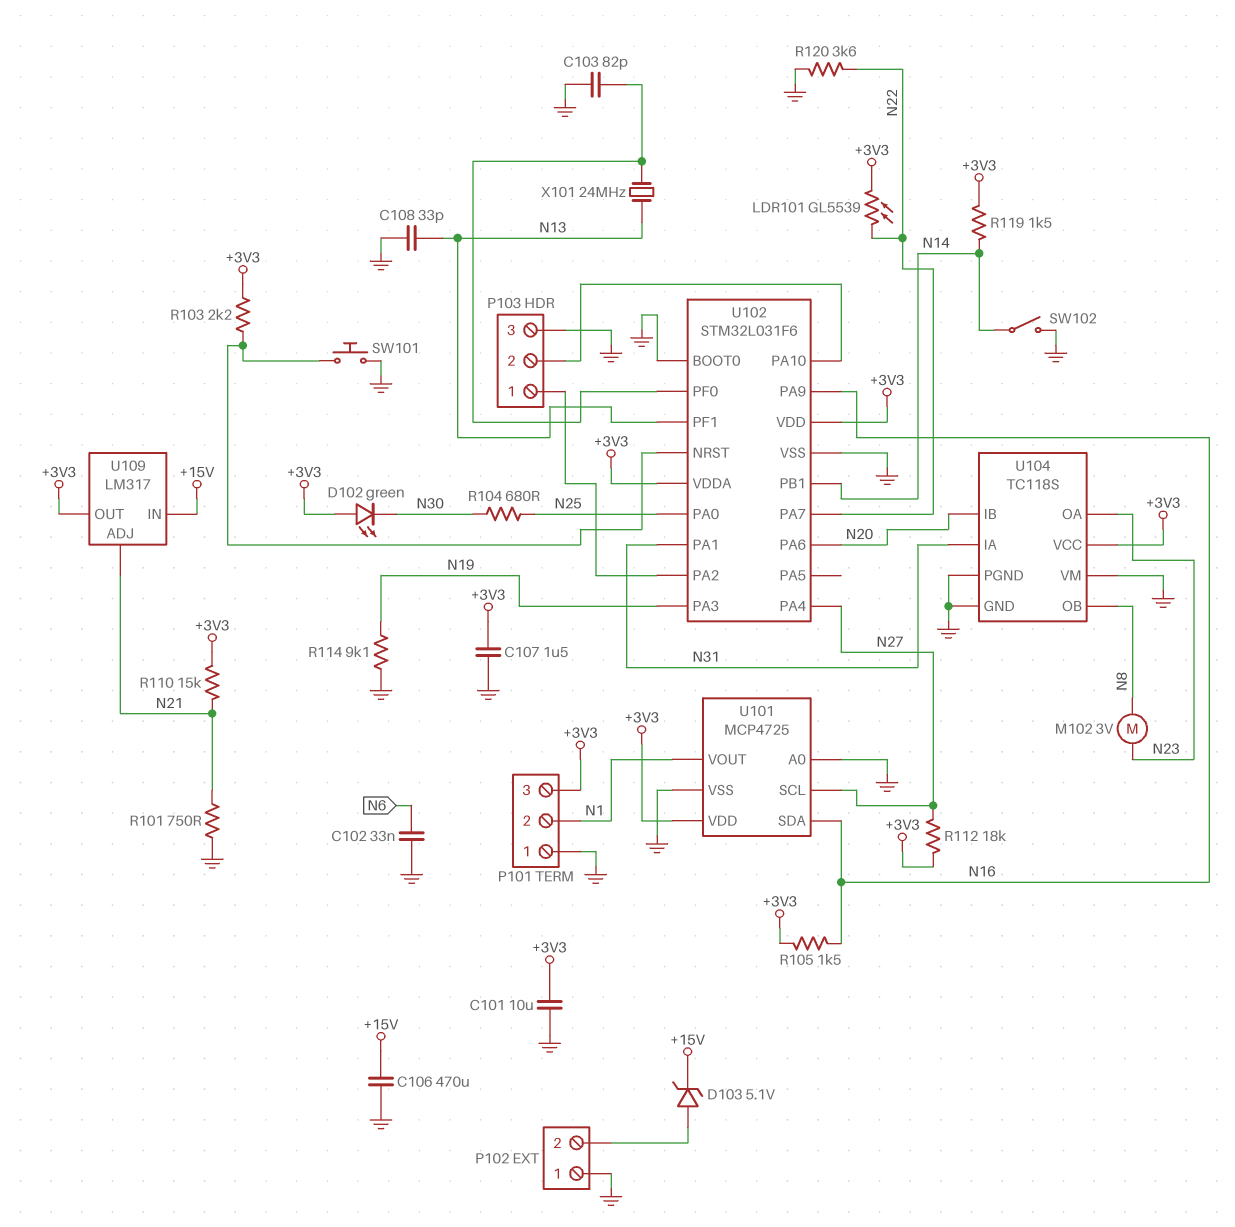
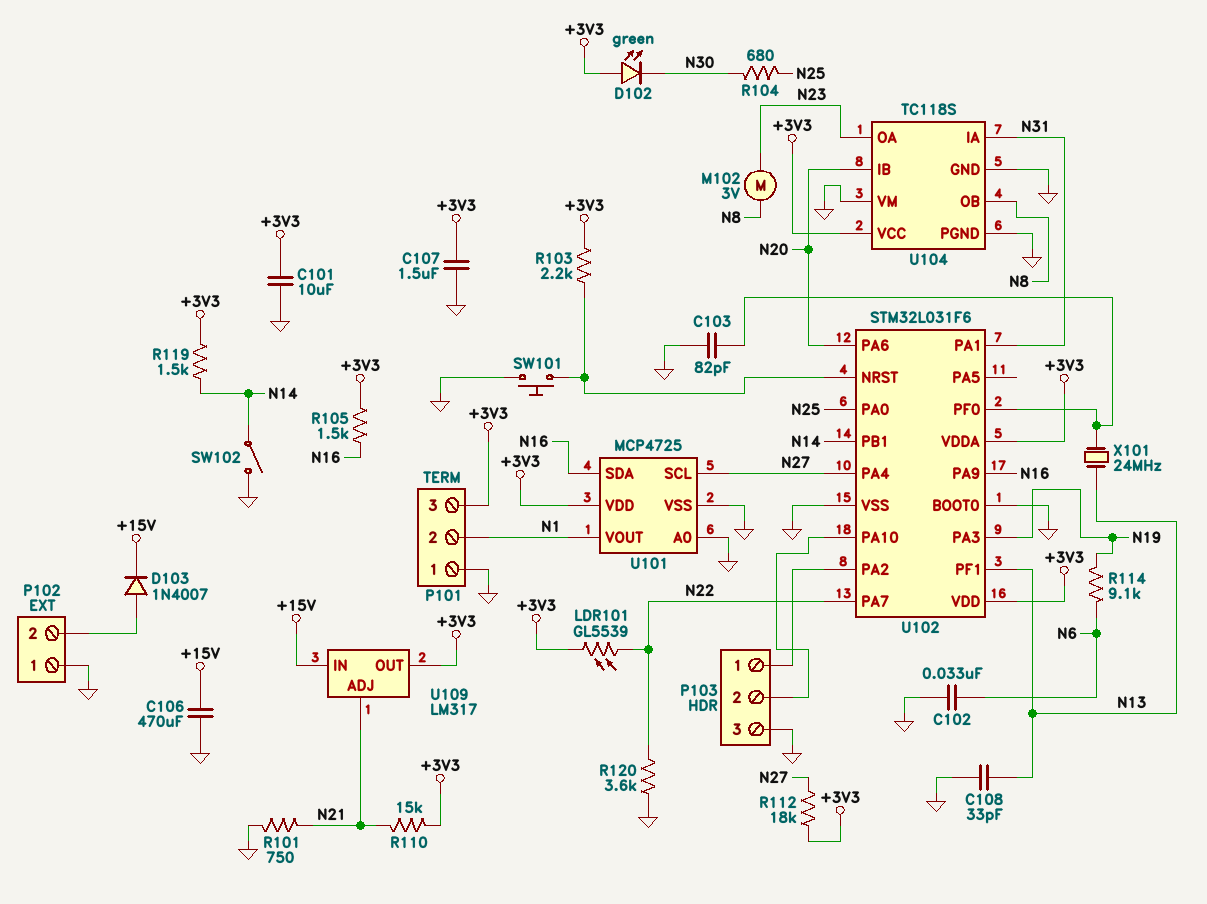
D103: zener 5.1V (A P102/2, K +15V) -> diode 1N4007 (A P102/2, K +15V)
R114: 9.1k (GND, N19) -> 9.1k (N6, N19)

